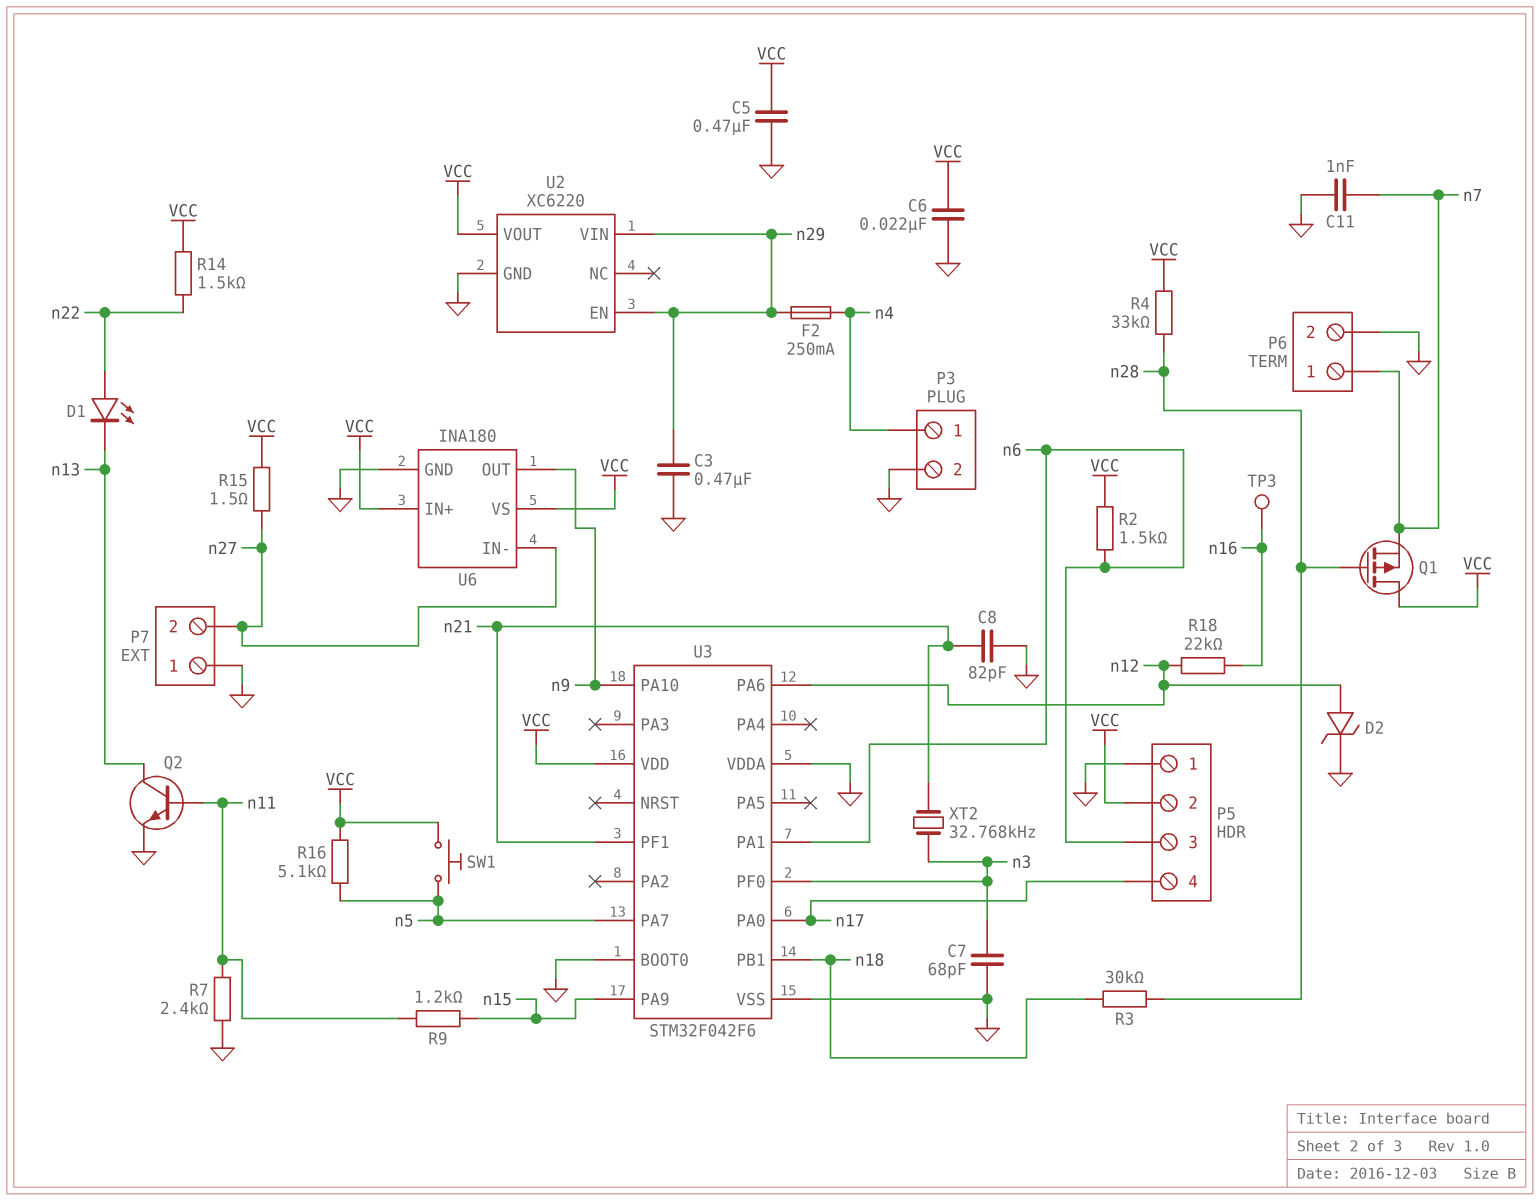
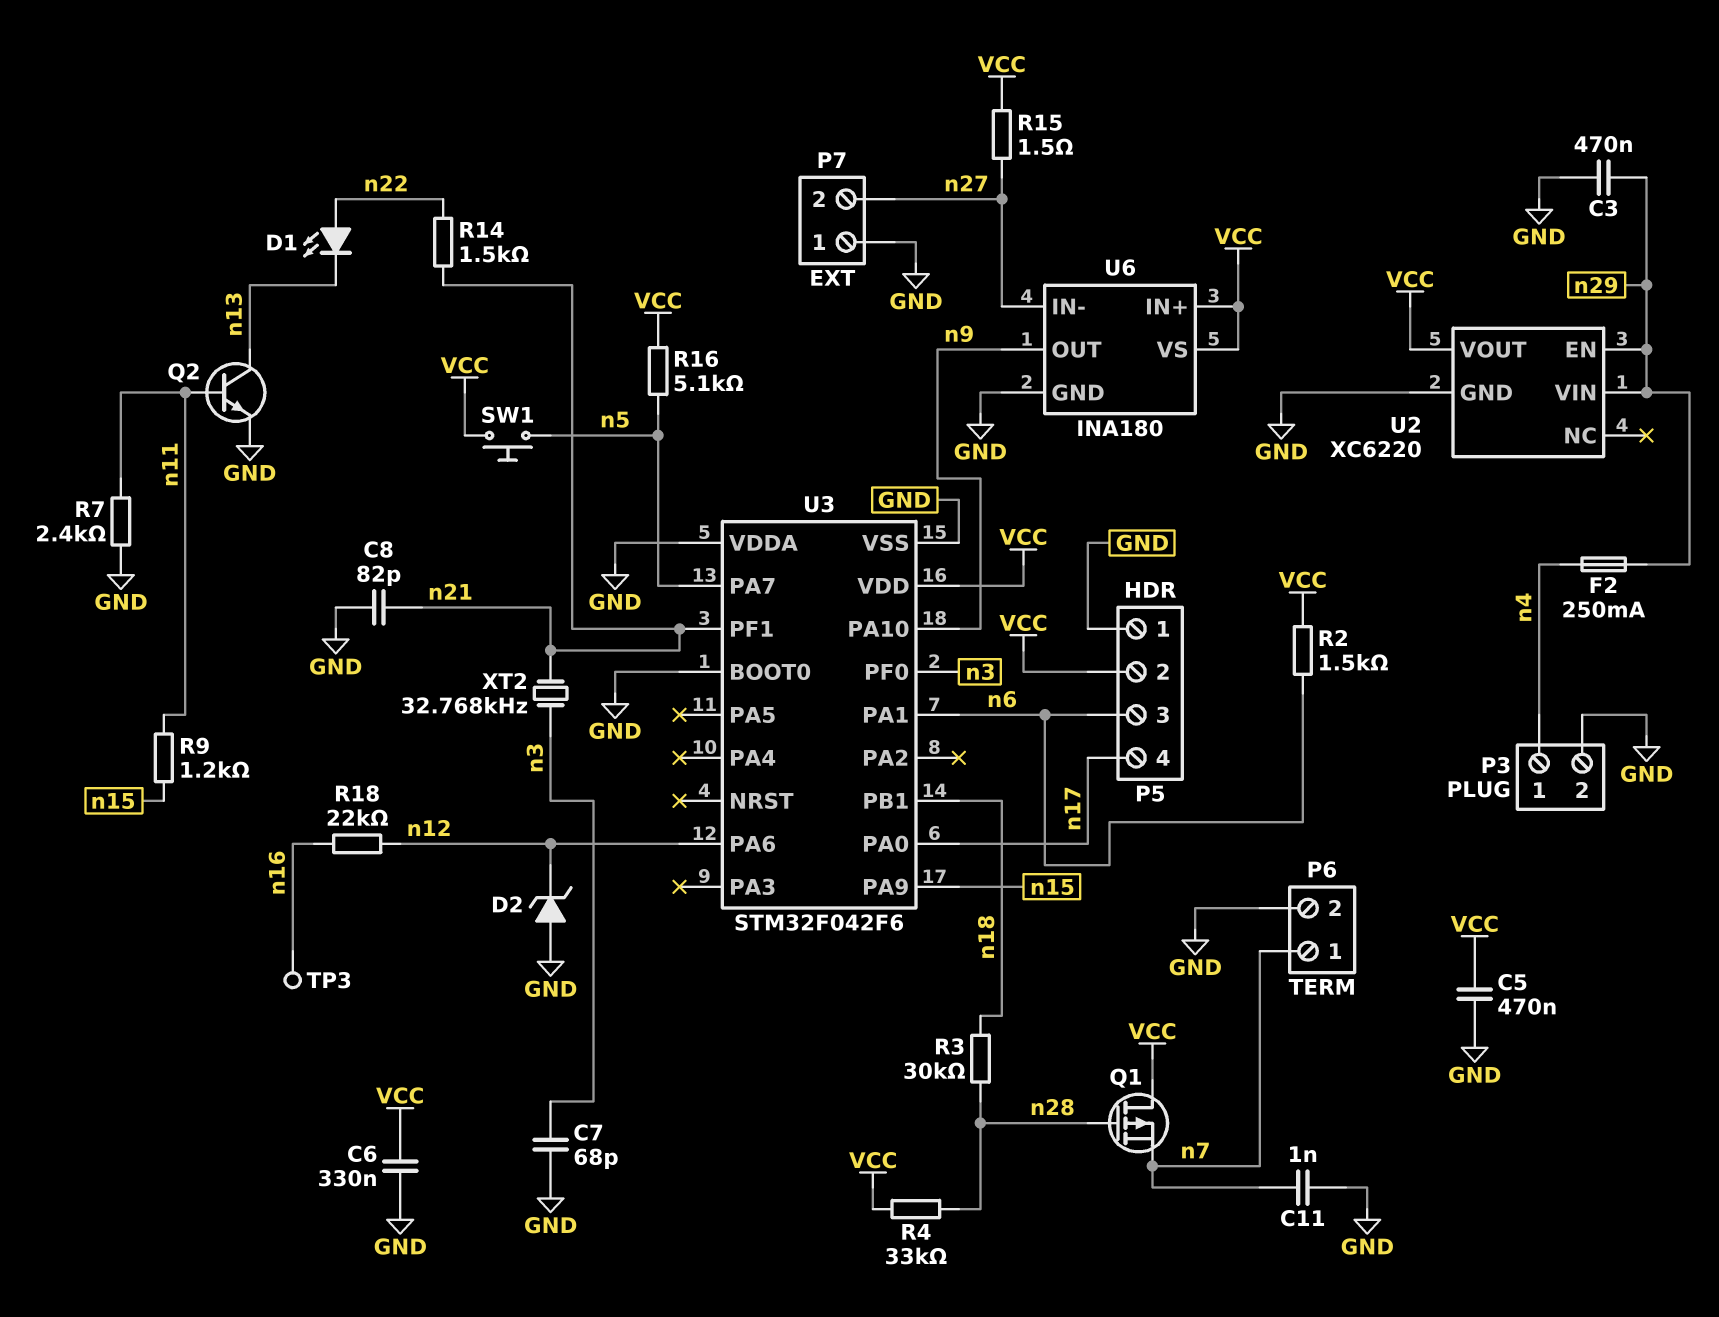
C6: 22nF (GND, VCC) -> 330nF (GND, VCC)
D2: zener (A n12, K GND) -> zener (A GND, K n12)
R14: 1.5k (VCC, n22) -> 1.5k (n21, n22)

